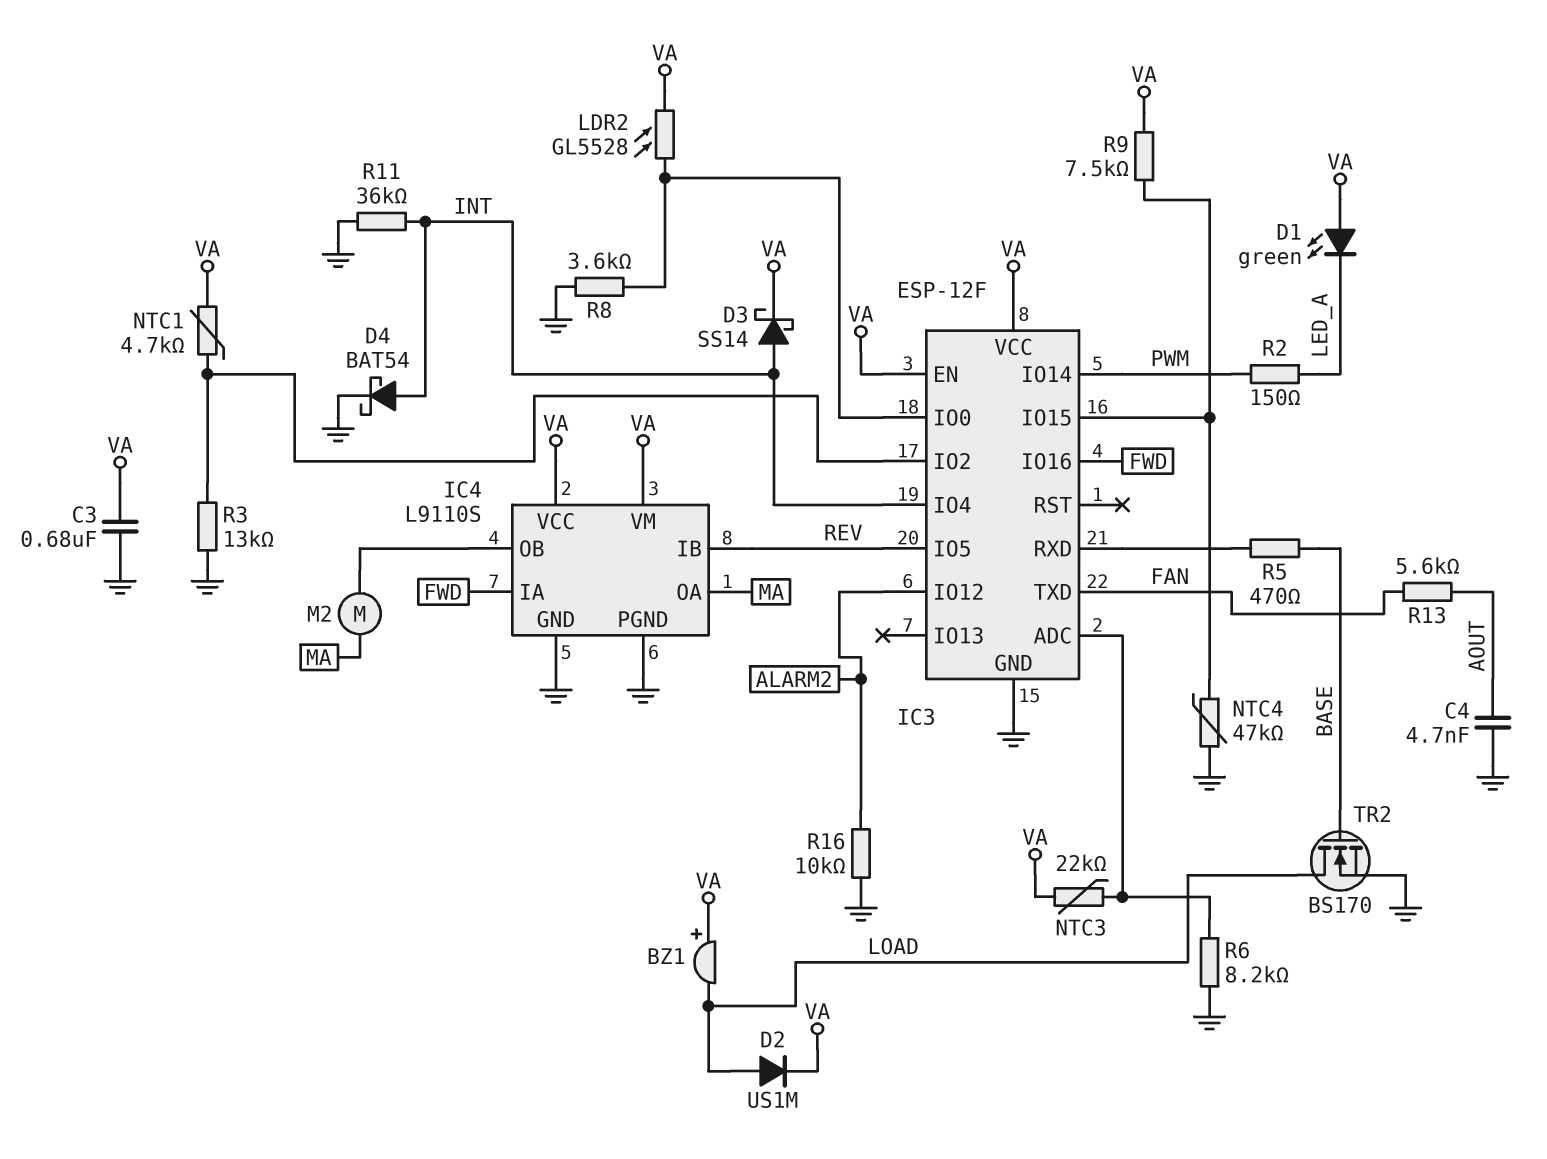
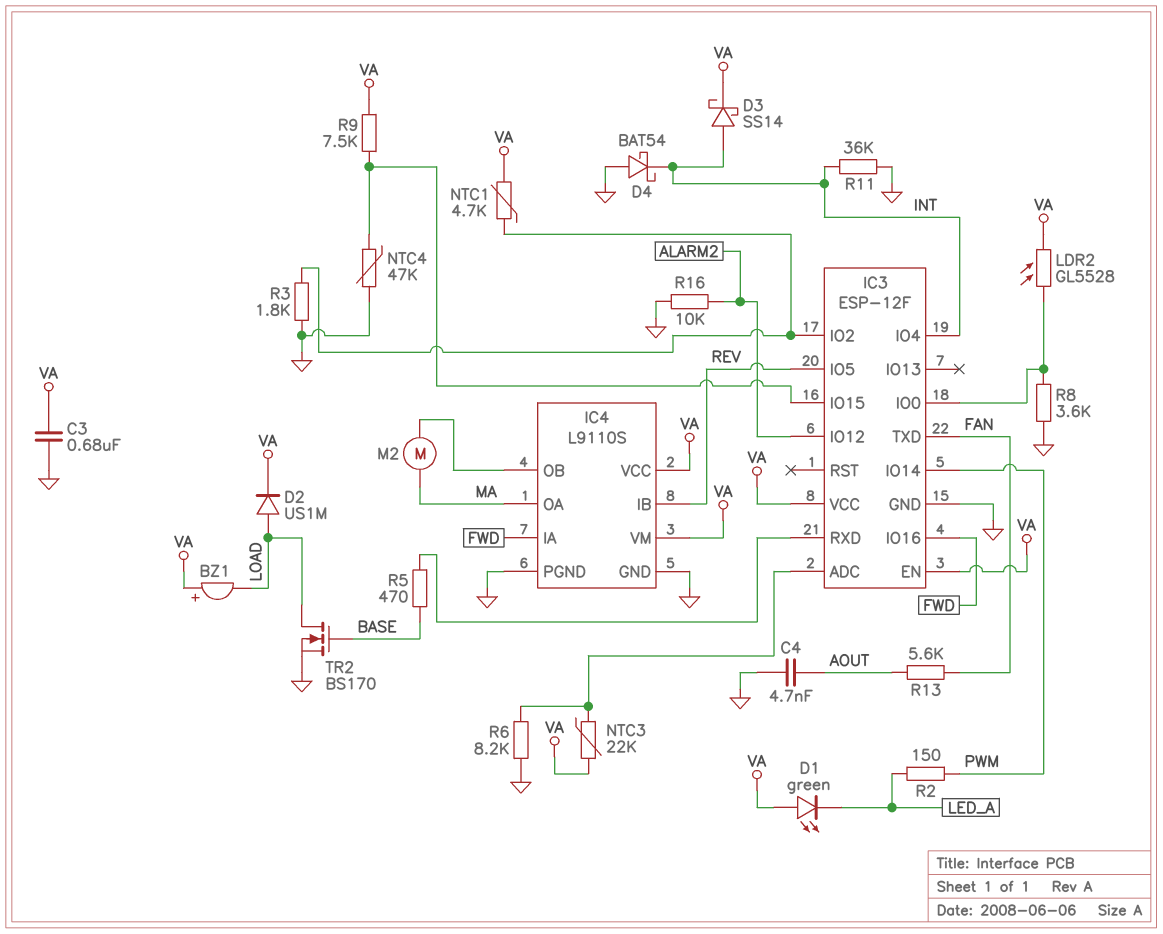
D4: schottky BAT54 (A INT, K GND) -> schottky BAT54 (A GND, K INT)
R3: 13k (GND, IC3/IO2) -> 1.8k (GND, IC3/IO2)

